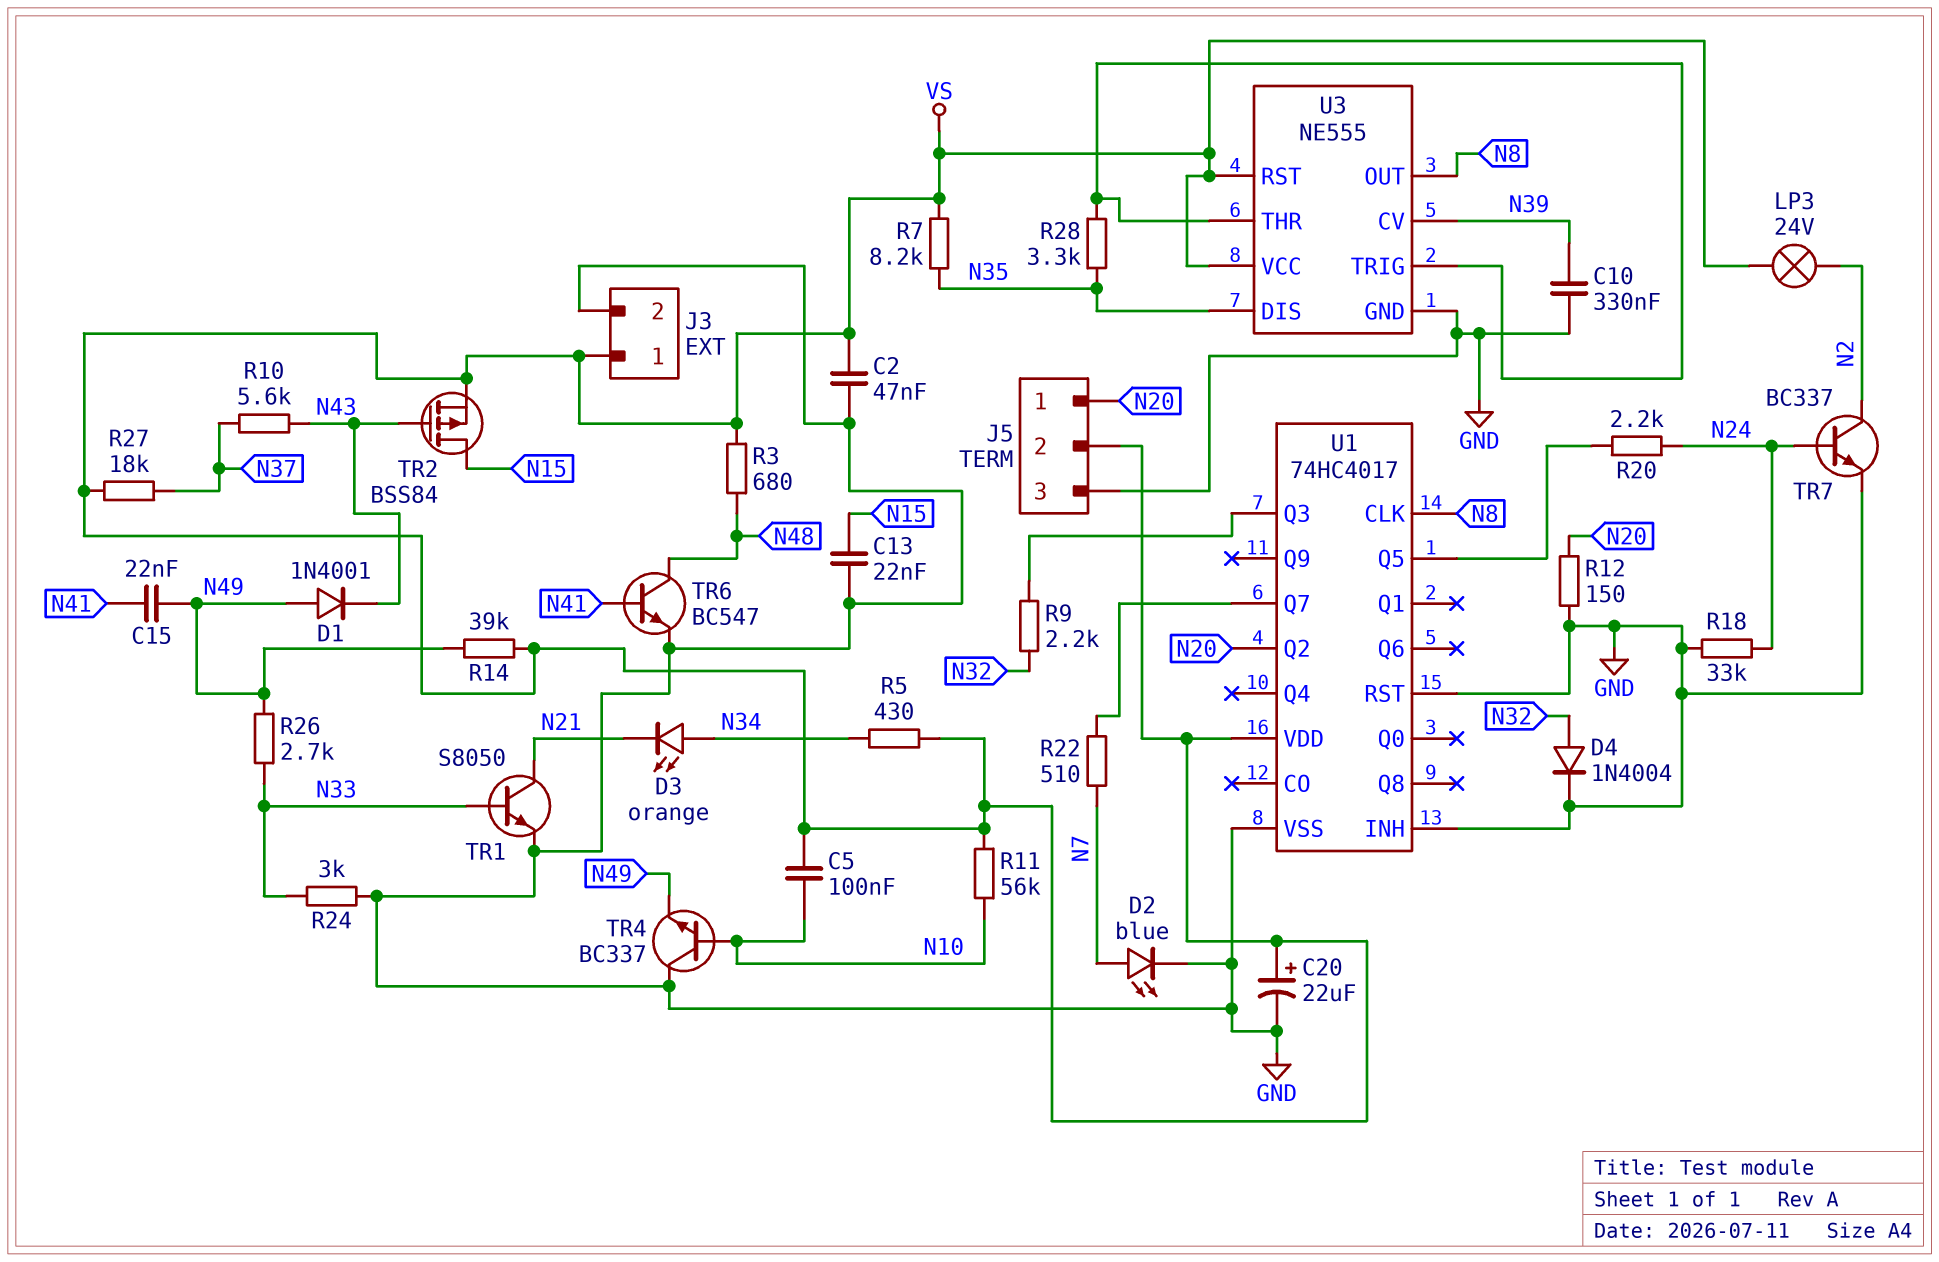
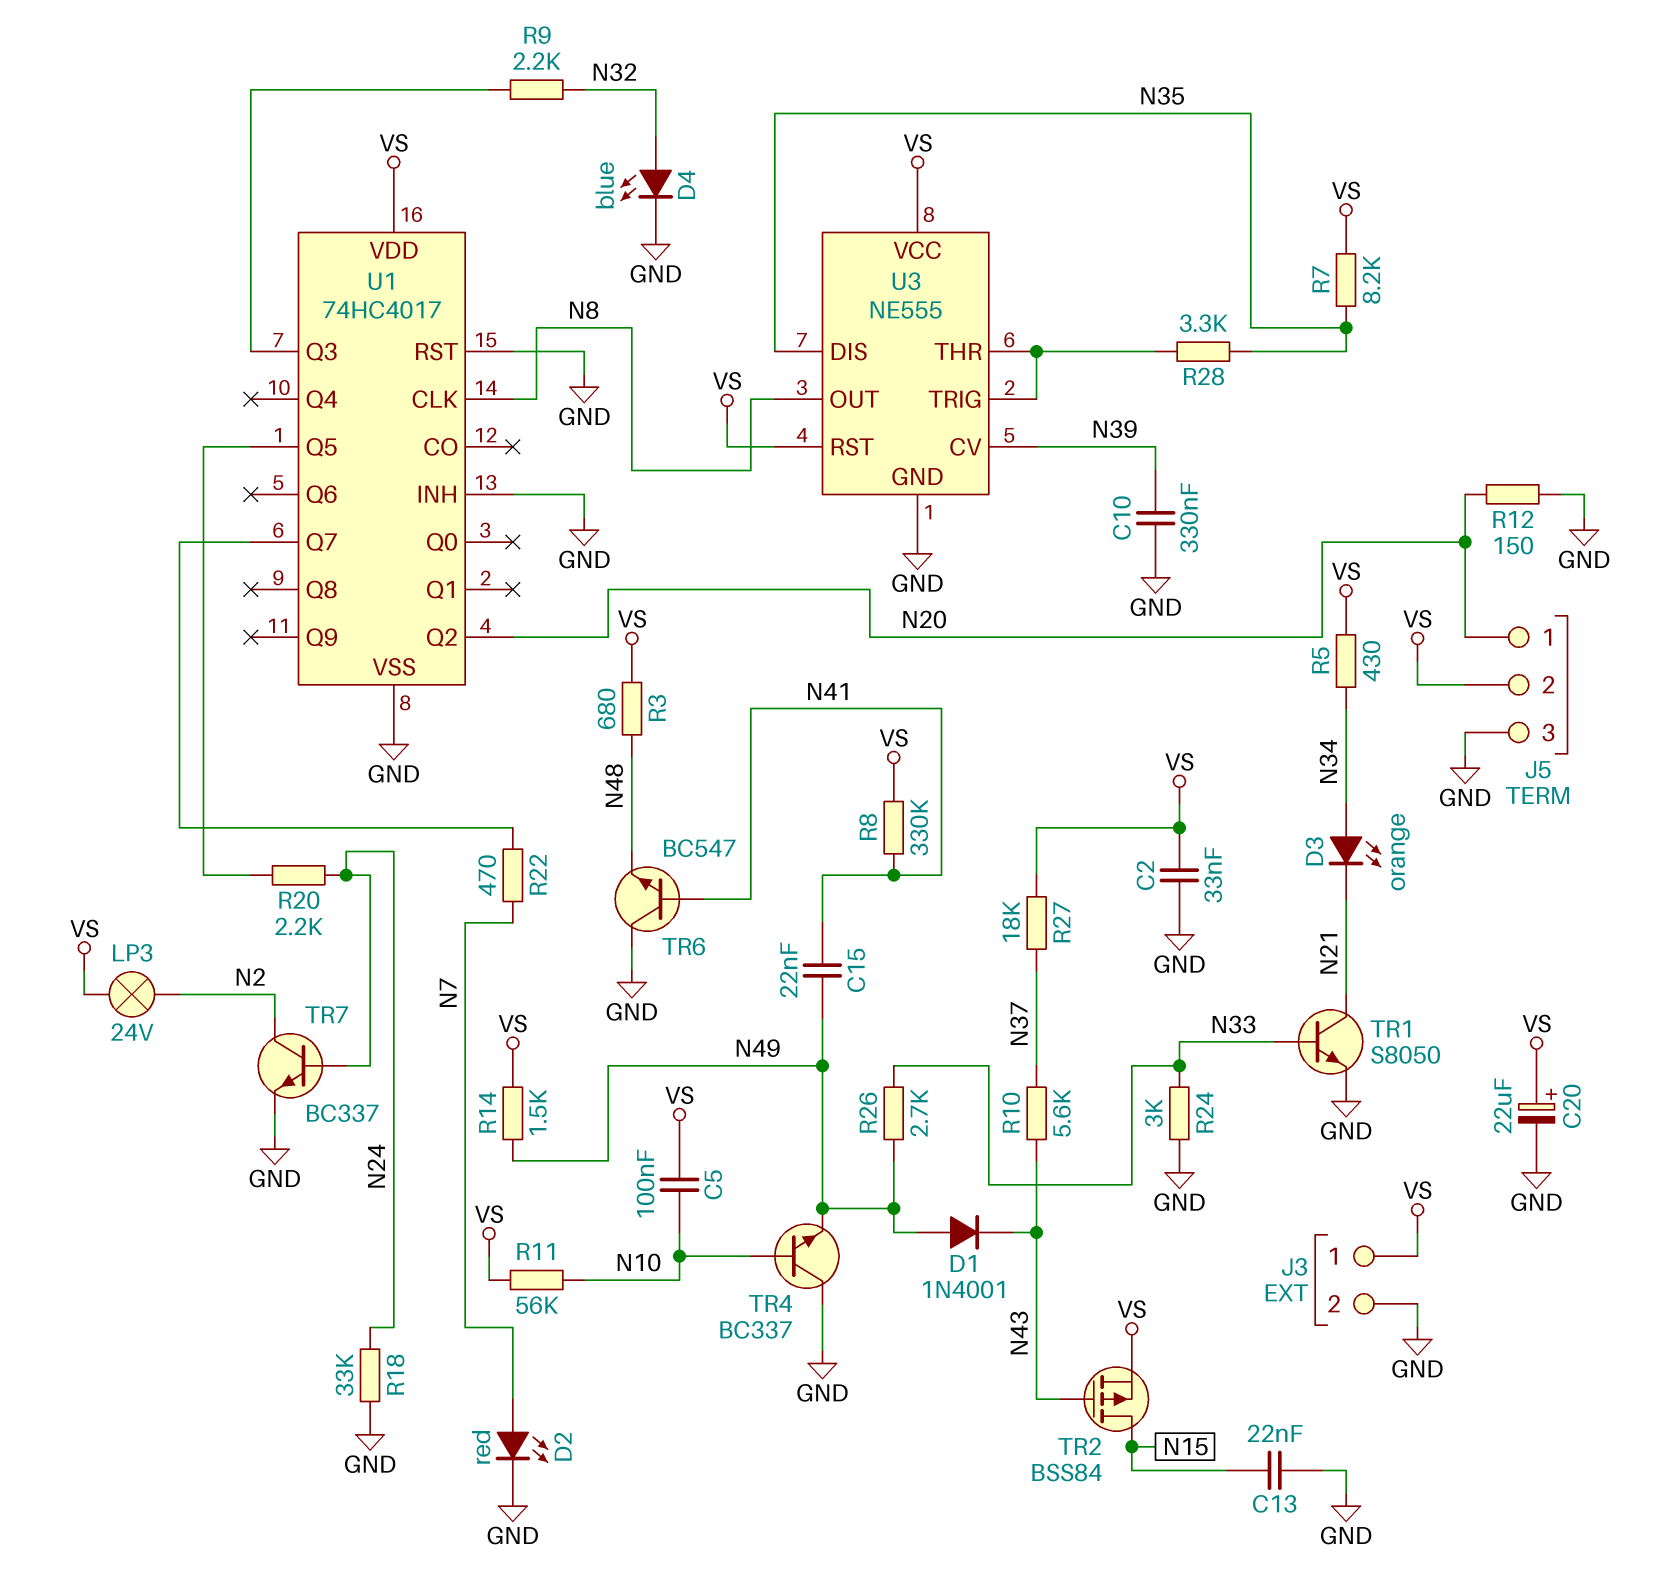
C2: 47nF (GND, VS) -> 33nF (GND, VS)
D2: LED blue (A N7, K GND) -> LED red (A N7, K GND)
D4: diode 1N4004 (A N32, K GND) -> LED blue (A N32, K GND)
R8: none -> 330k (N41, VS)
R14: 39k (N49, VS) -> 1.5k (N49, VS)
R22: 510 (N7, U1/Q7) -> 470 (N7, U1/Q7)
TR6: NPN BC547 (B N41, C N48, E GND) -> NPN BC547 (B N41, C GND, E N48)

